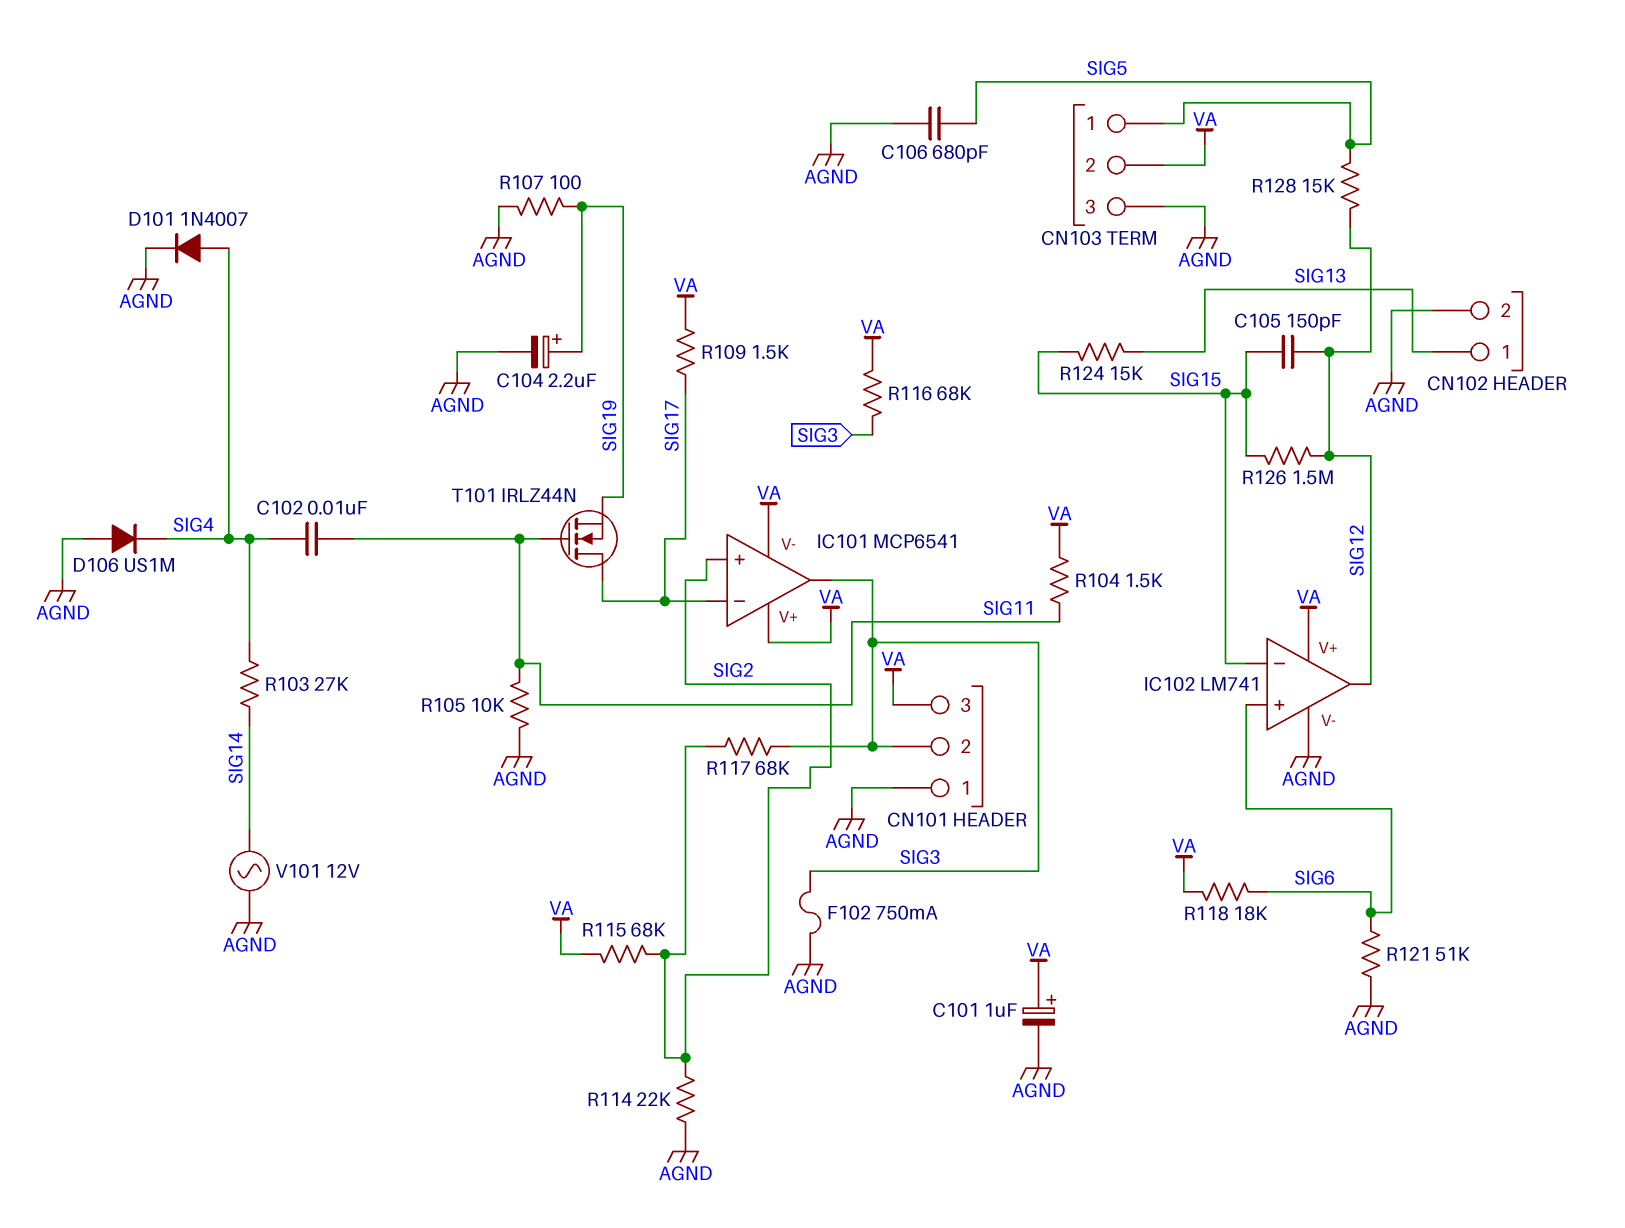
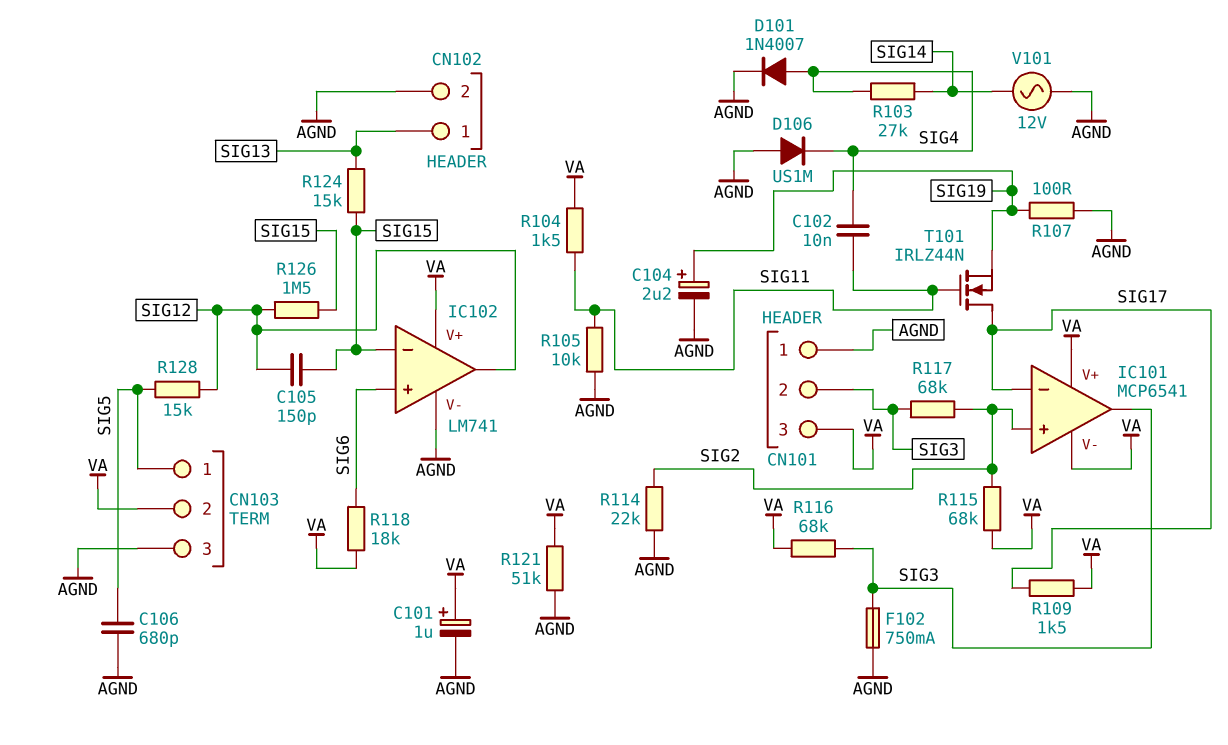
R121: 51k (AGND, SIG6) -> 51k (AGND, VA)

